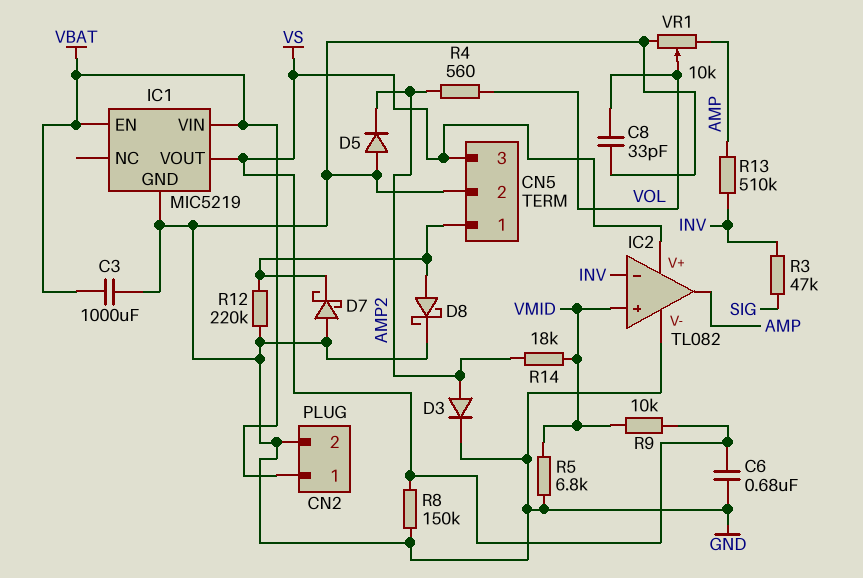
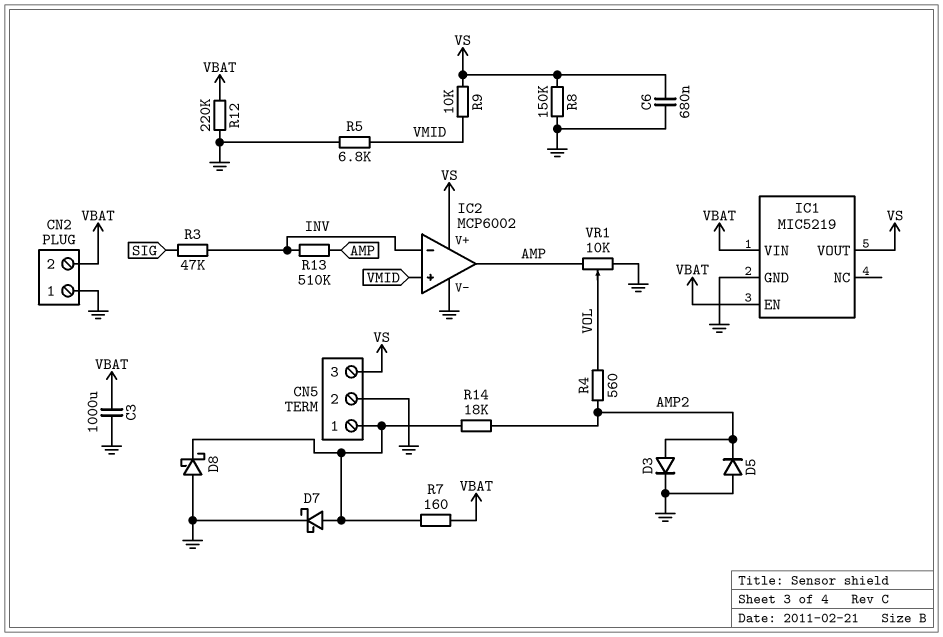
C8: 33pF (GND, VOL) -> none
CN2 pin 1: VBAT -> GND
CN2 pin 2: GND -> VBAT
D7: schottky (A GND, K CN5/1) -> schottky (A CN5/1, K GND)
D8: schottky (A CN5/1, K GND) -> schottky (A GND, K CN5/1)
IC2: TL082 -> MCP6002
R7: none -> 160 (CN5/1, VBAT)
R12: 220k (CN5/1, GND) -> 220k (GND, VBAT)
R14: 18k (AMP2, VMID) -> 18k (AMP2, CN5/1)

